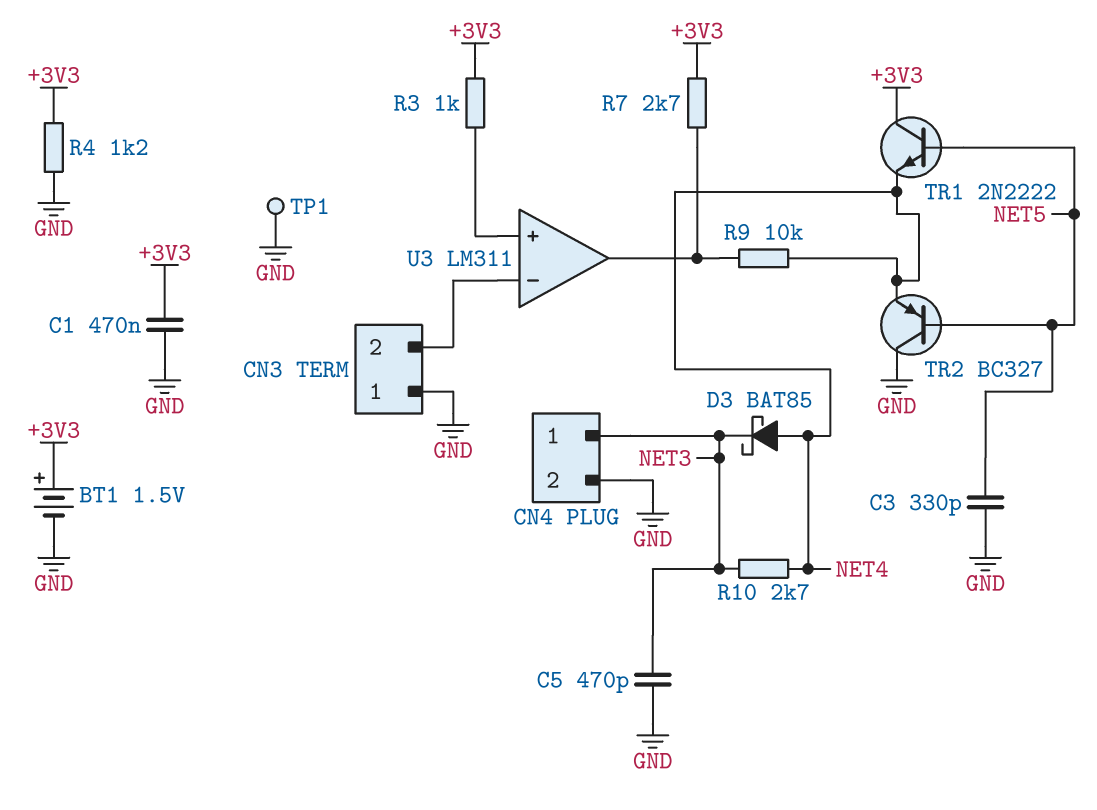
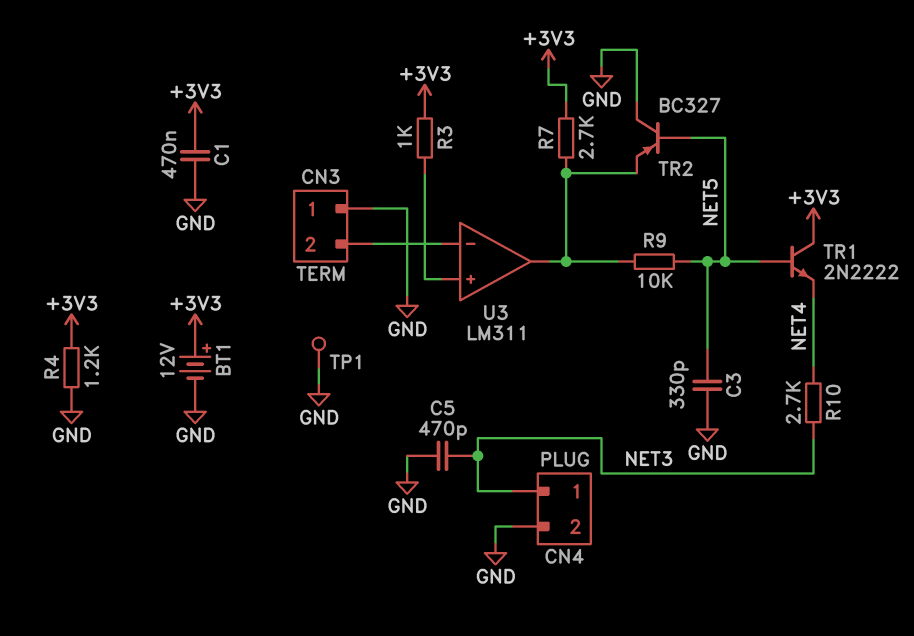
BT1: 1.5V (plus +3V3, minus GND) -> 12V (plus +3V3, minus GND)
D3: schottky BAT85 (A NET4, K NET3) -> none
R9: 10k (NET4, U3/out) -> 10k (NET5, U3/out)
TR2: PNP BC327 (B NET5, C GND, E NET4) -> PNP BC327 (B NET5, C GND, E U3/out)

